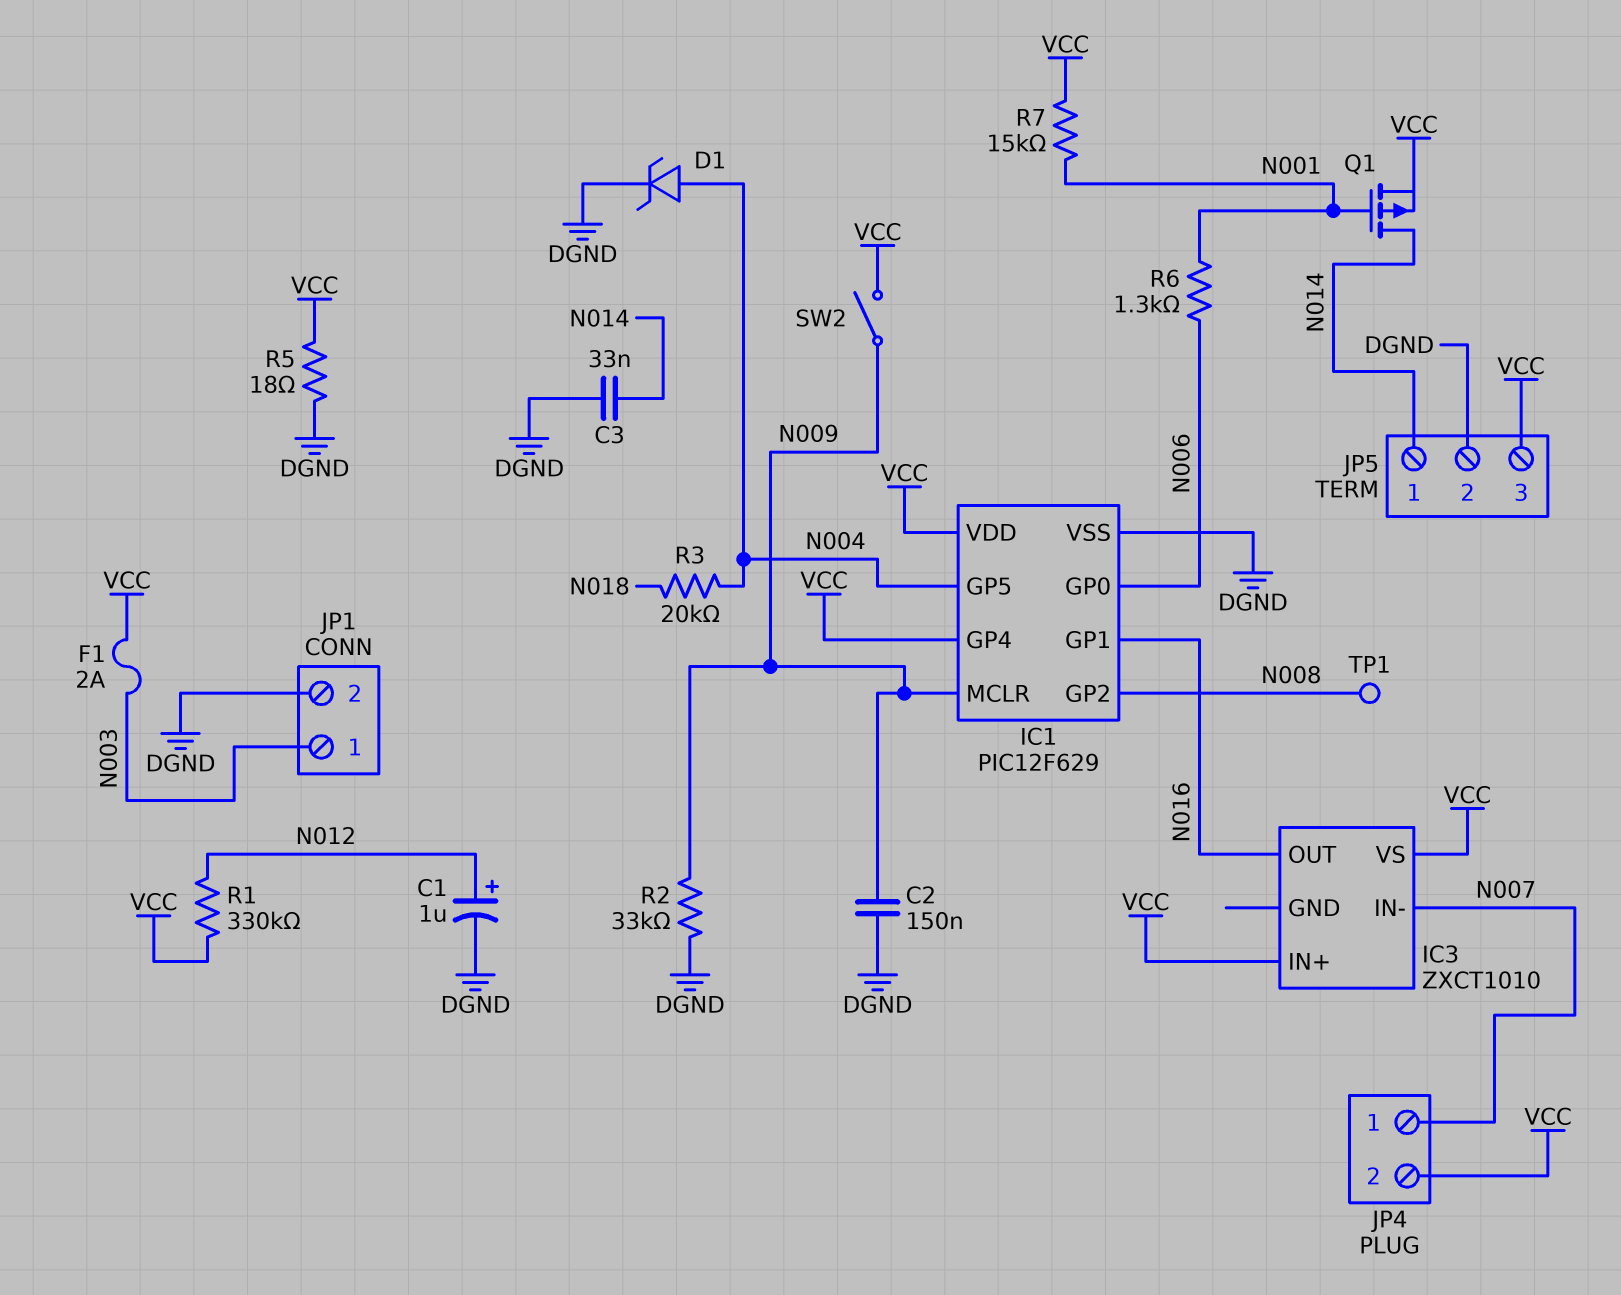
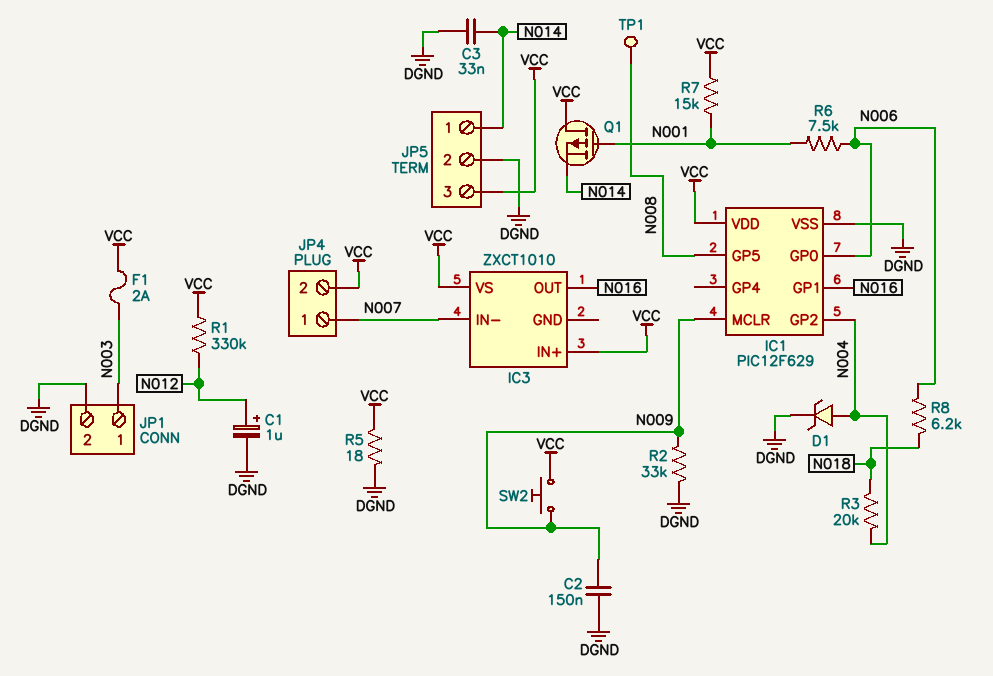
IC1 pin GP2: N008 -> N004
IC1 pin GP4: VCC -> none
IC1 pin GP5: N004 -> N008
Q1: PMOS (G N001, D N014, S VCC) -> PMOS (G N001, D VCC, S N014)
R6: 1.3k (N001, N006) -> 7.5k (N001, N006)
R8: none -> 6.2k (N006, N018)
SW2: switch (N009, VCC) -> button (N009, VCC)

